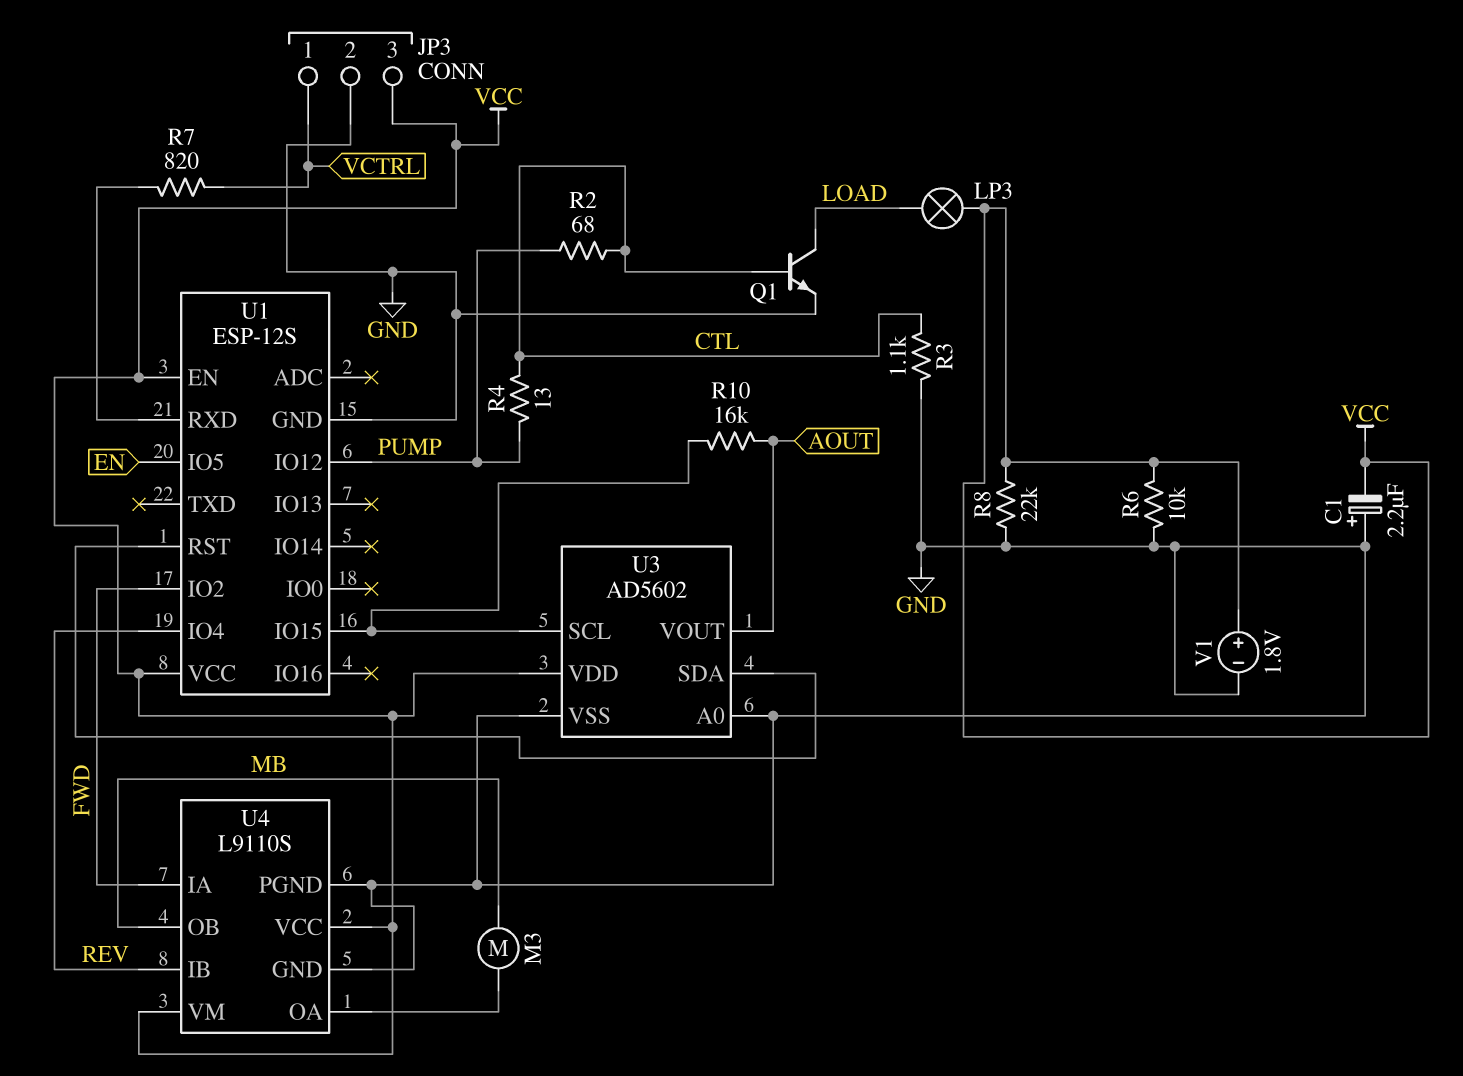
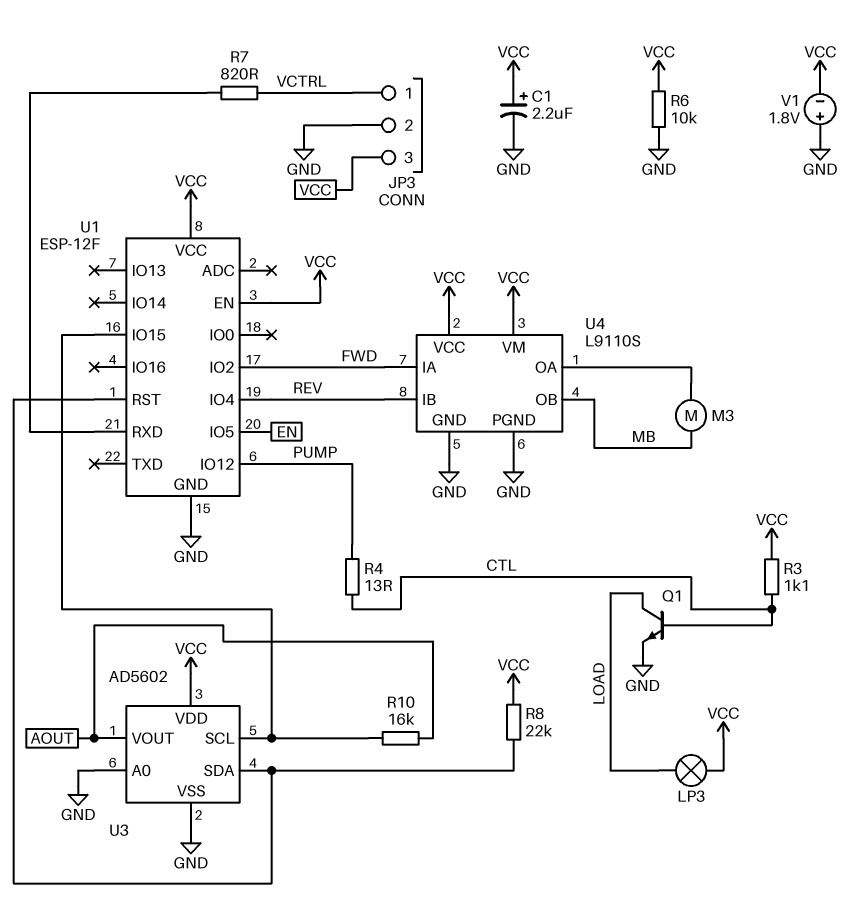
C1: 2.2uF (plus GND, minus VCC) -> 2.2uF (plus VCC, minus GND)
R2: 68 (CTL, PUMP) -> none
R3: 1.1k (CTL, GND) -> 1.1k (CTL, VCC)
R8: 22k (GND, VCC) -> 22k (U1/RST, VCC)
U1: ESP-12S -> ESP-12F
V1: 1.8V (plus VCC, minus GND) -> 1.8V (plus GND, minus VCC)

